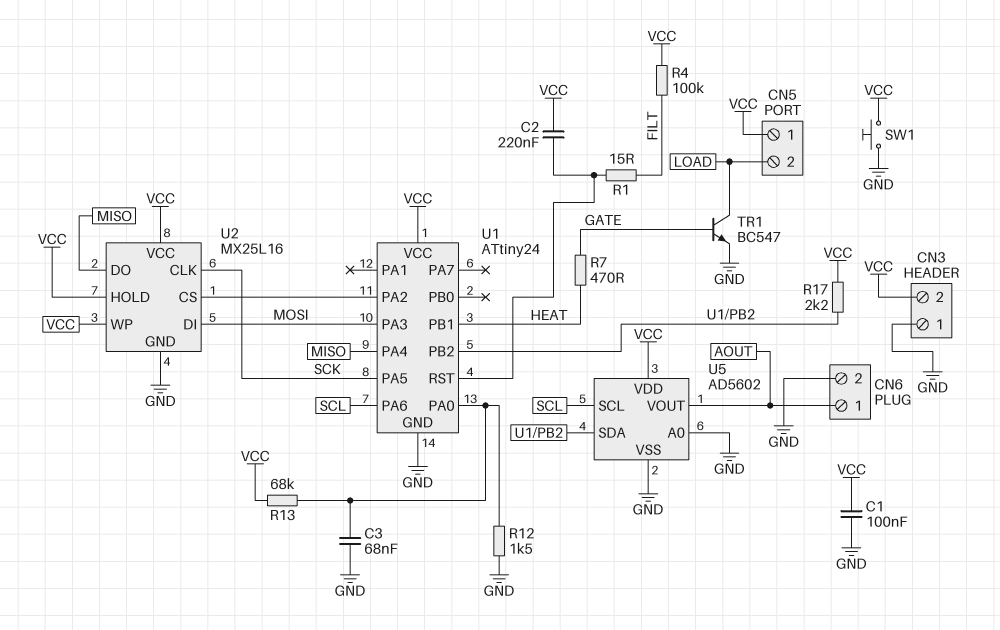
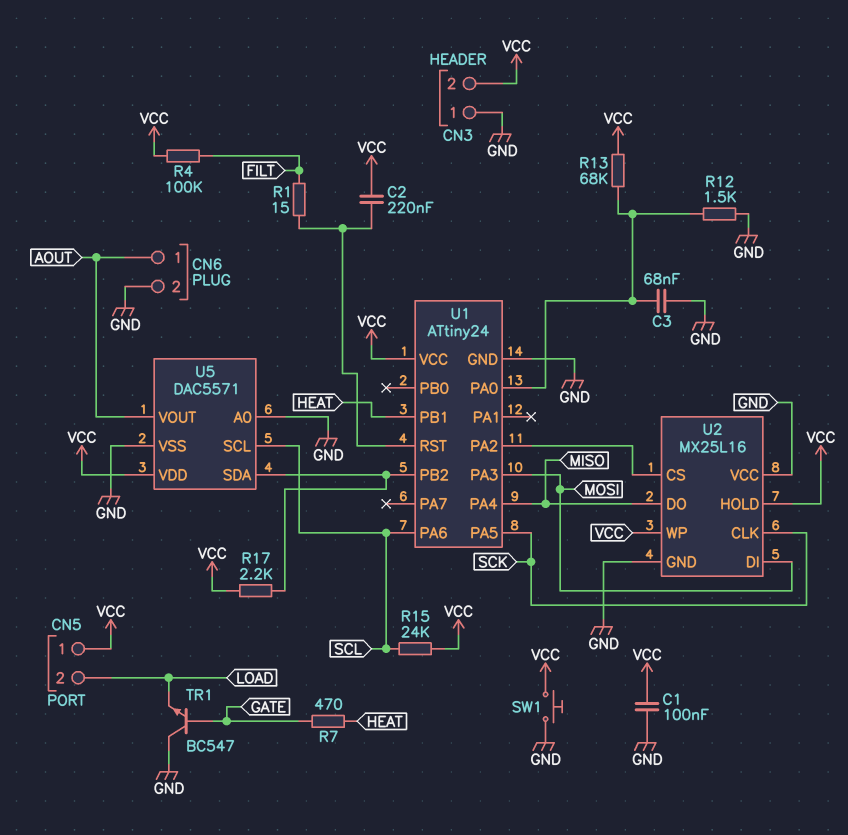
R15: none -> 24k (SCL, VCC)
TR1: NPN BC547 (B GATE, C LOAD, E GND) -> NPN BC547 (B GATE, C GND, E LOAD)
U2 pin VCC: VCC -> GND
U5: AD5602 -> DAC5571

